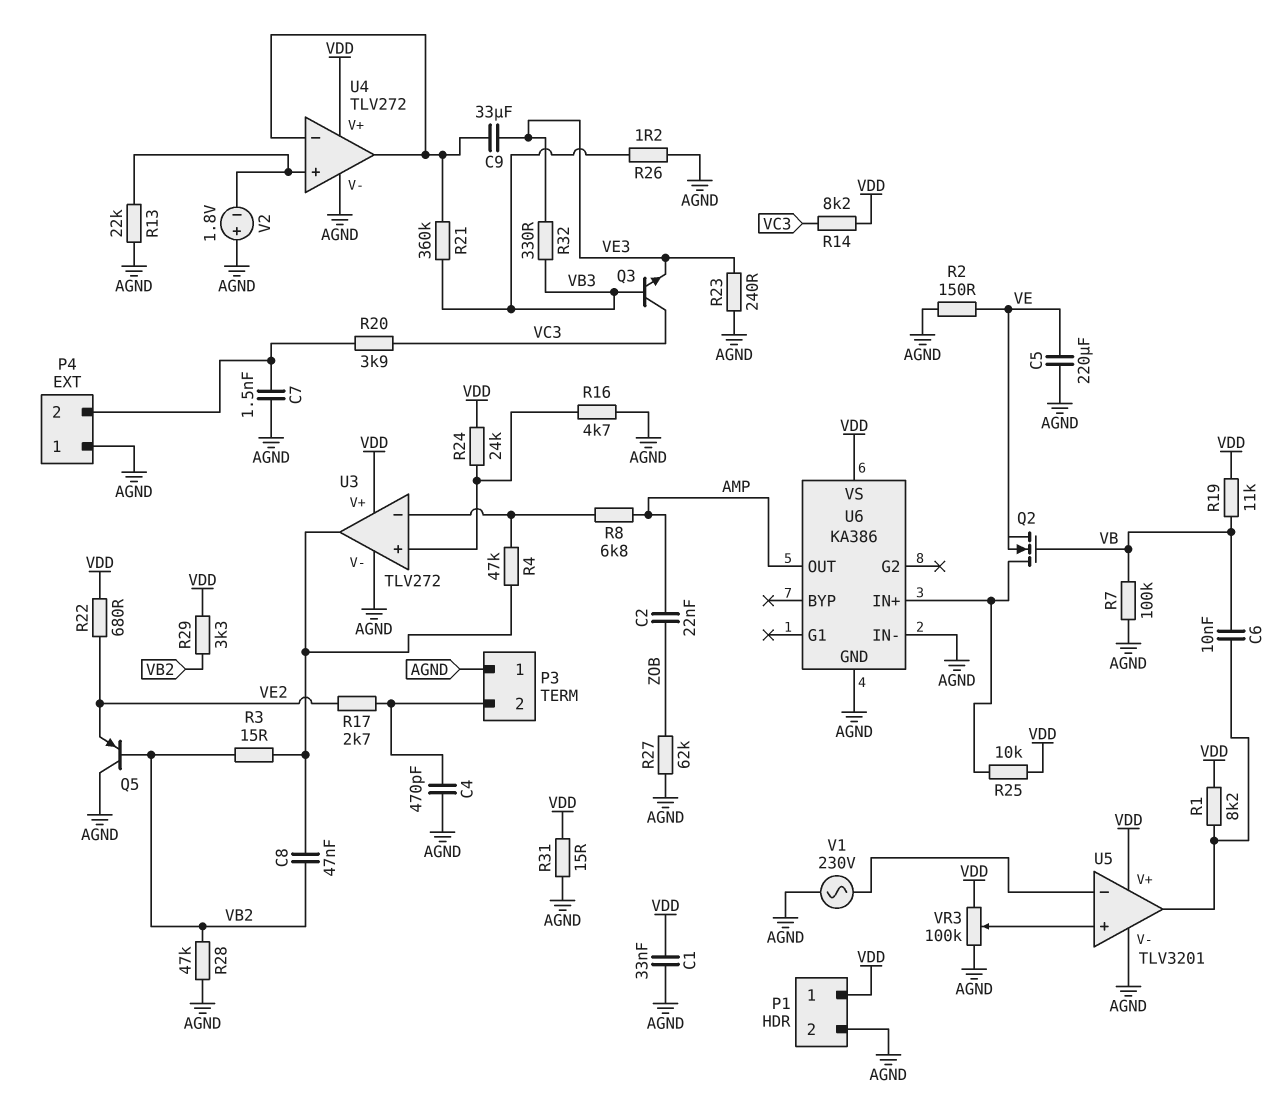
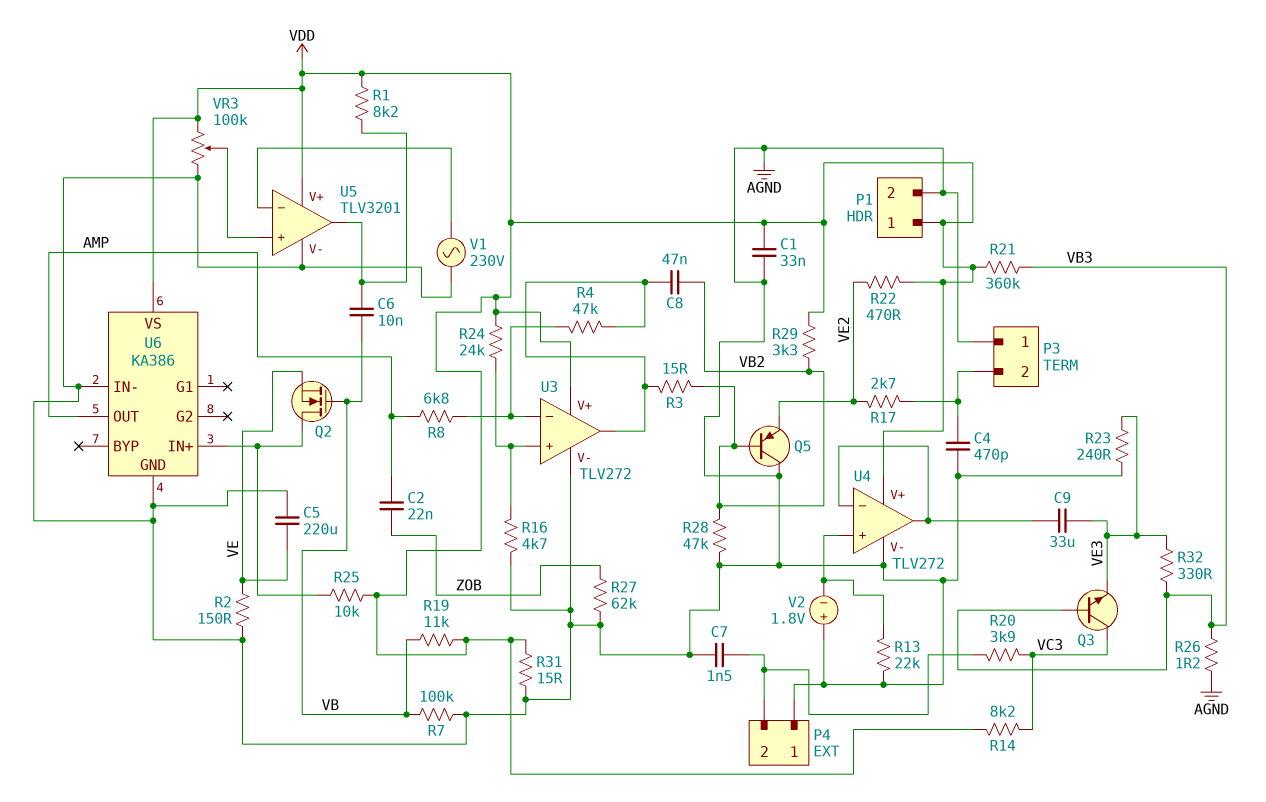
R21: 360k (U4/in-, VB3) -> 360k (VB3, VDD)
R22: 680 (VDD, VE2) -> 470 (VDD, VE2)

